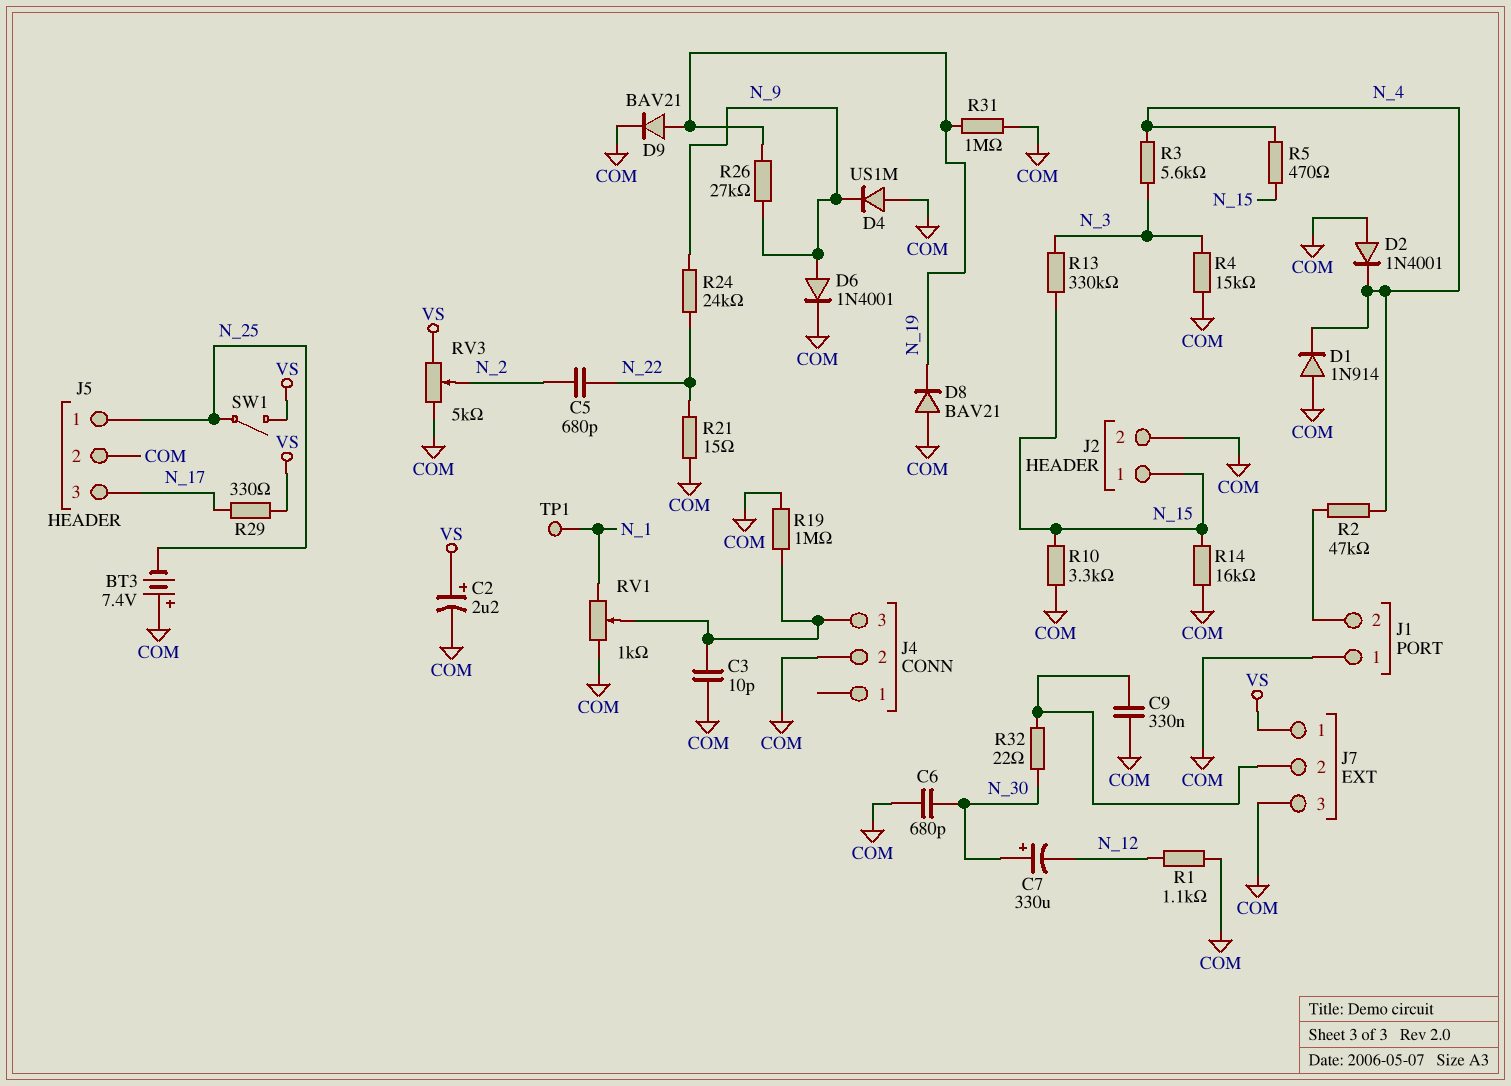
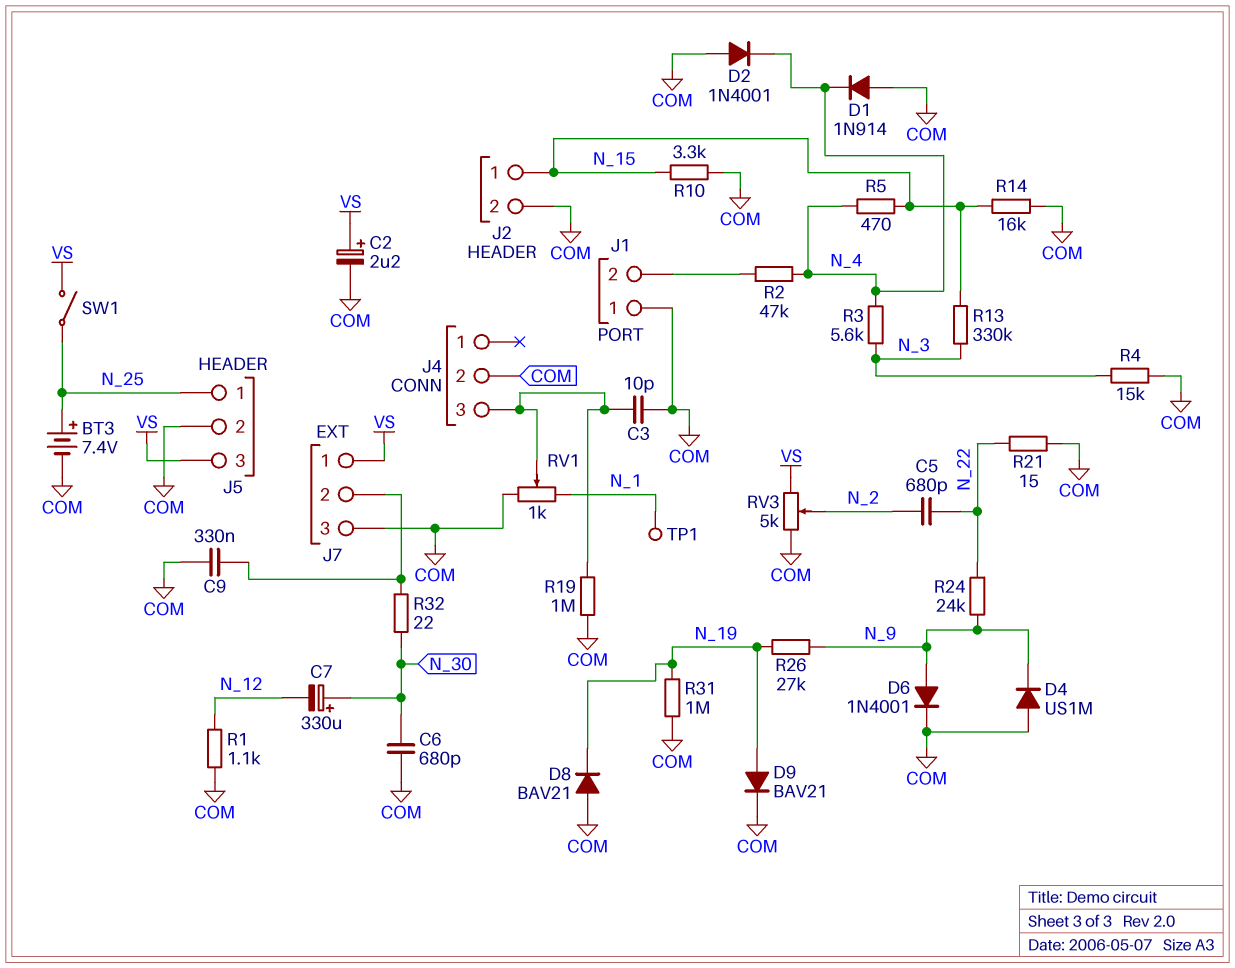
BT3: 7.4V (plus COM, minus N_25) -> 7.4V (plus N_25, minus COM)
J5 pin 3: N_17 -> VS
R29: 330 (N_17, VS) -> none

